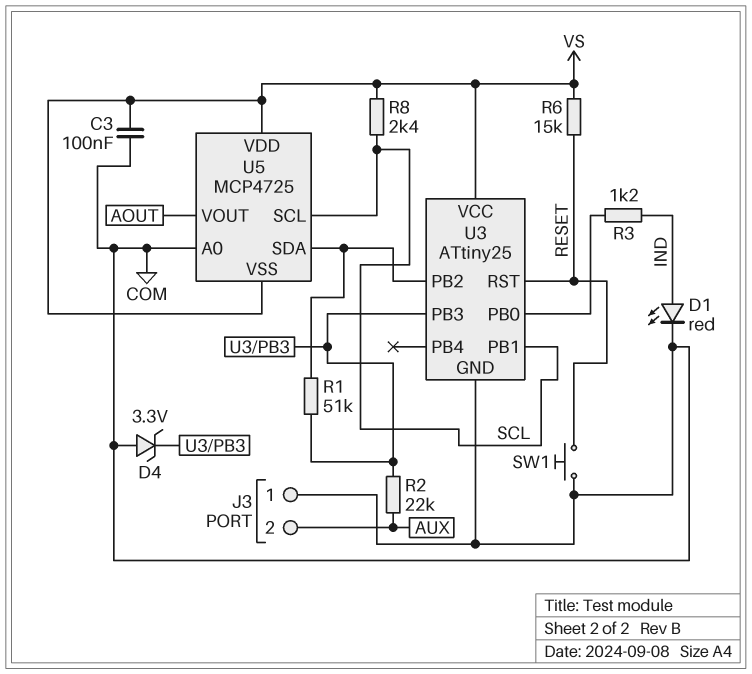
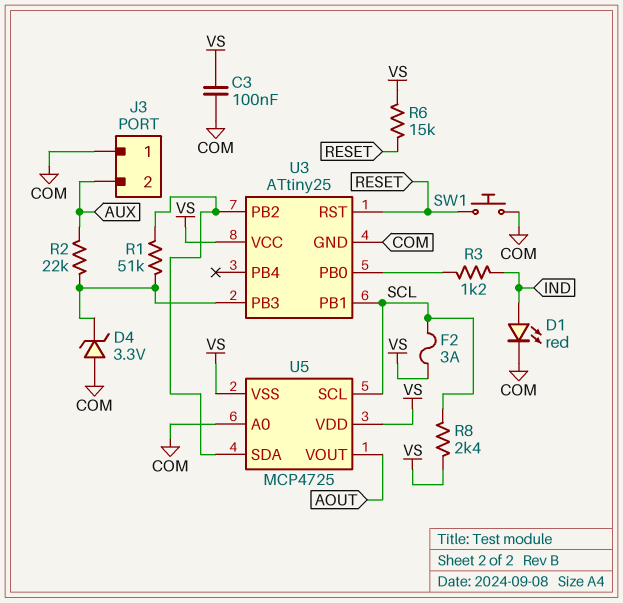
F2: none -> 3A (SCL, VS)

